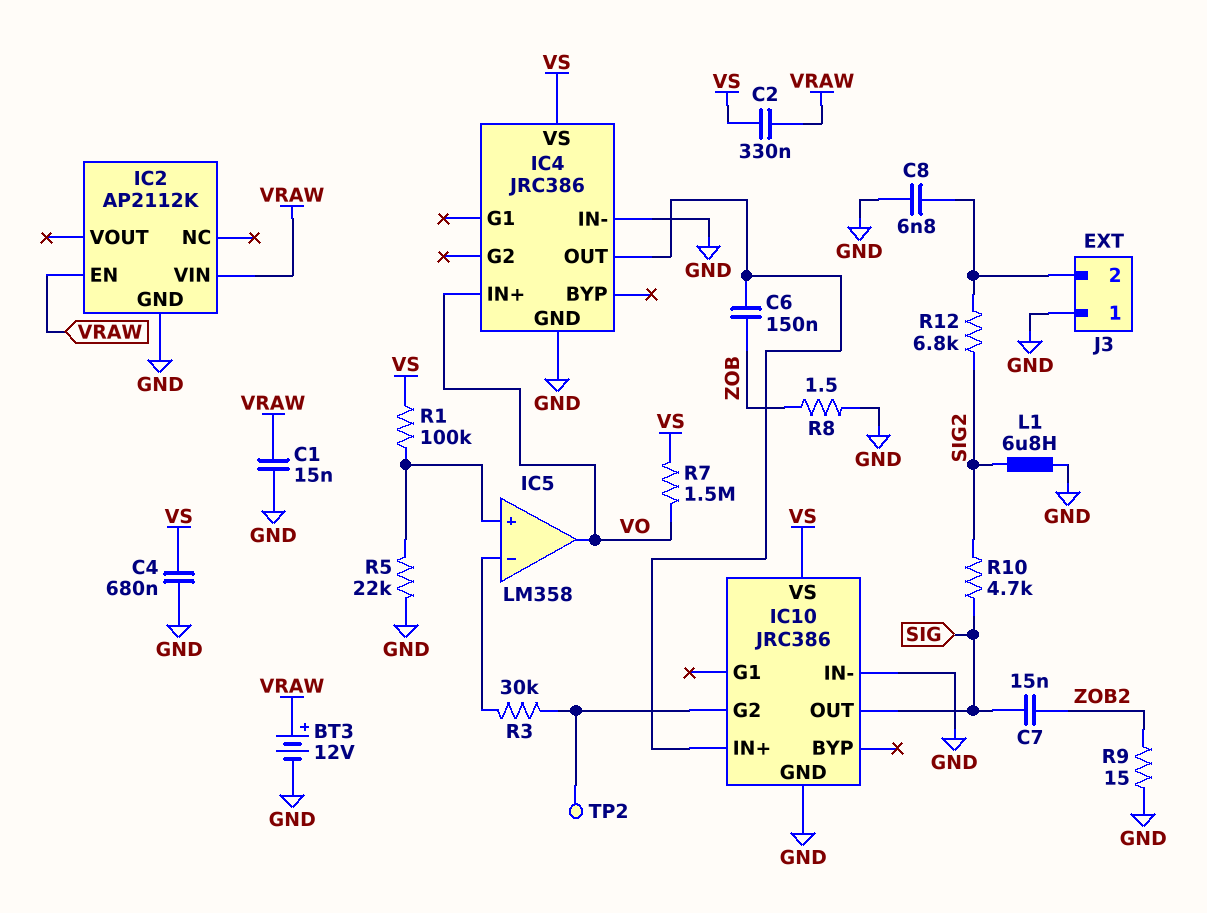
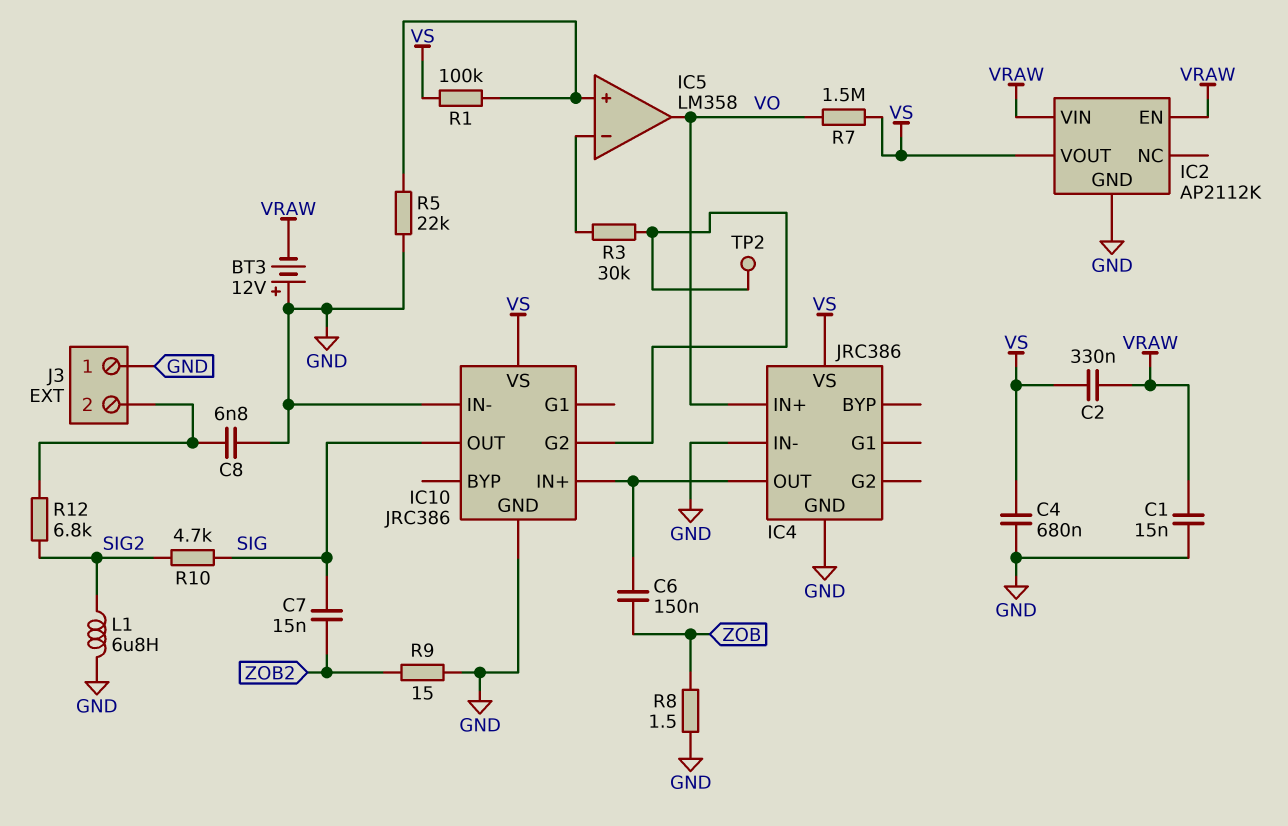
BT3: 12V (plus VRAW, minus GND) -> 12V (plus GND, minus VRAW)
IC2 pin VOUT: none -> VS

